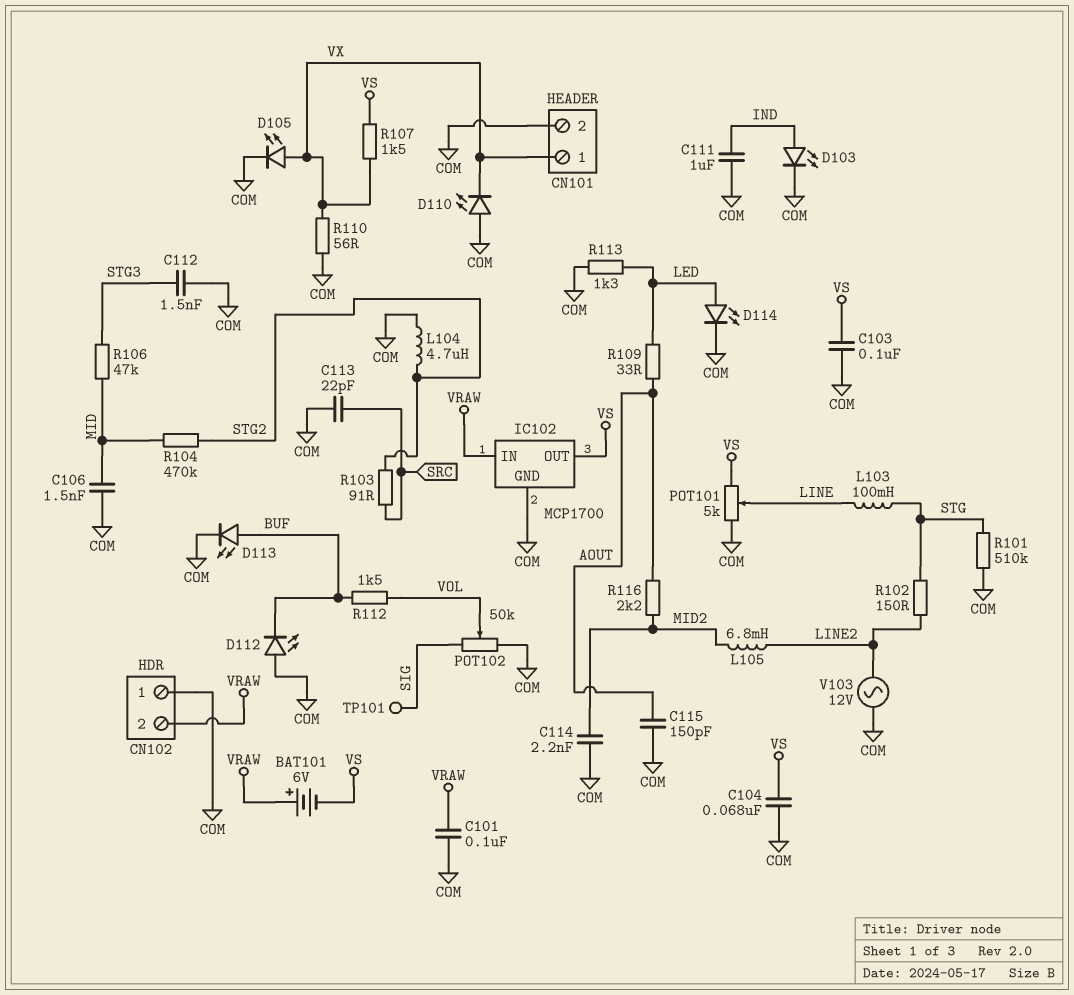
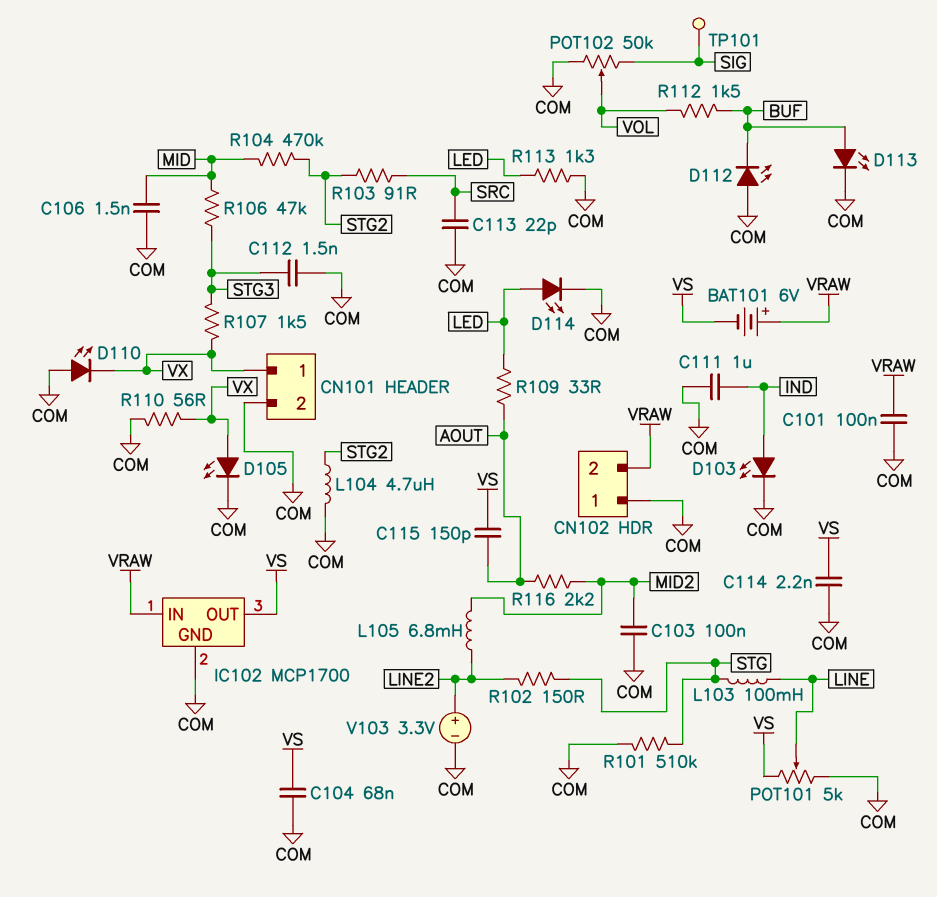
C103: 100nF (COM, VS) -> 100nF (COM, MID2)
C114: 2.2nF (COM, MID2) -> 2.2nF (COM, VS)
C115: 150pF (AOUT, COM) -> 150pF (AOUT, VS)
R107: 1.5k (VS, VX) -> 1.5k (STG3, VX)
V103: AC 12V (COM, LINE2) -> 3.3V (plus LINE2, minus COM)

